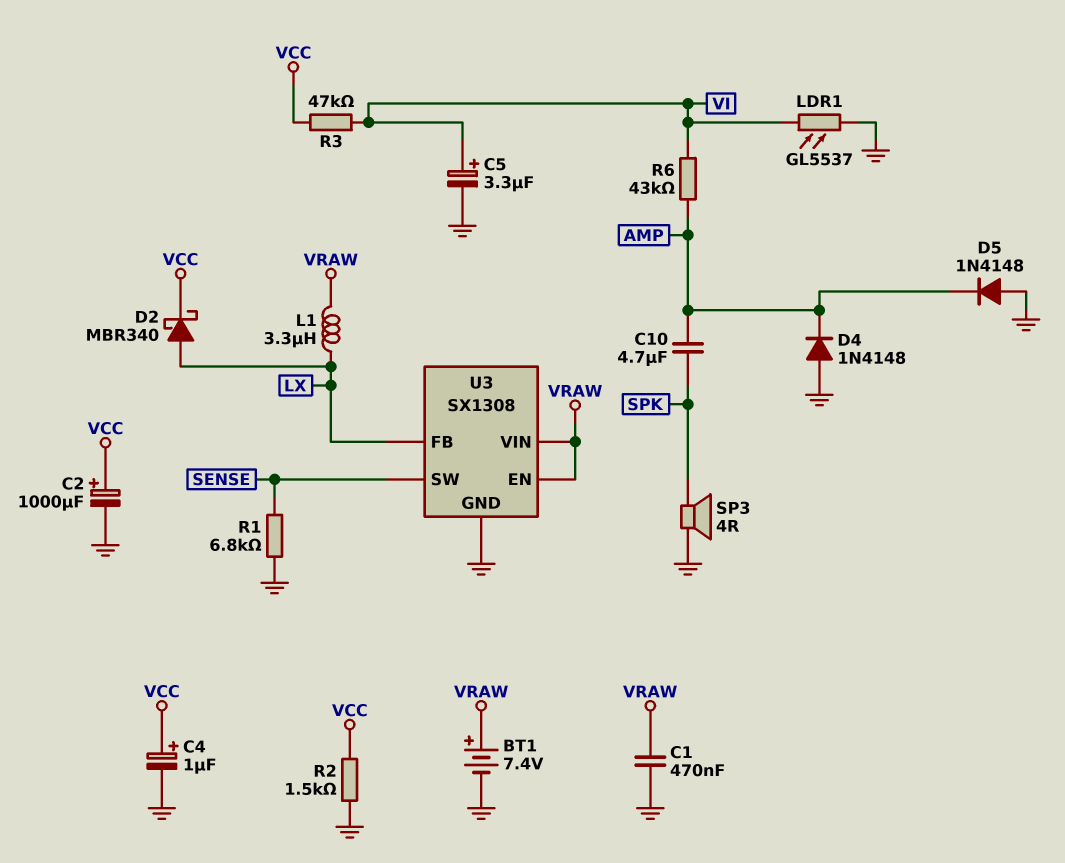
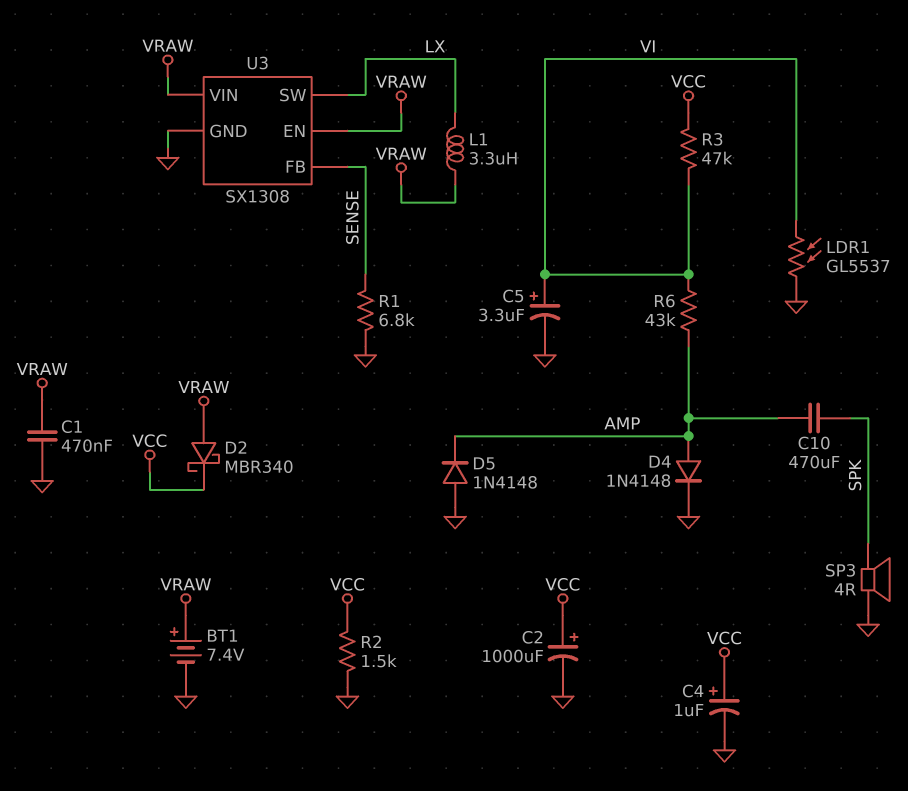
C10: 4.7uF (AMP, SPK) -> 470uF (AMP, SPK)
D2: schottky MBR340 (A LX, K VCC) -> schottky MBR340 (A VRAW, K VCC)
D4: diode 1N4148 (A GND, K AMP) -> diode 1N4148 (A AMP, K GND)
U3 pin FB: LX -> SENSE
U3 pin SW: SENSE -> LX

